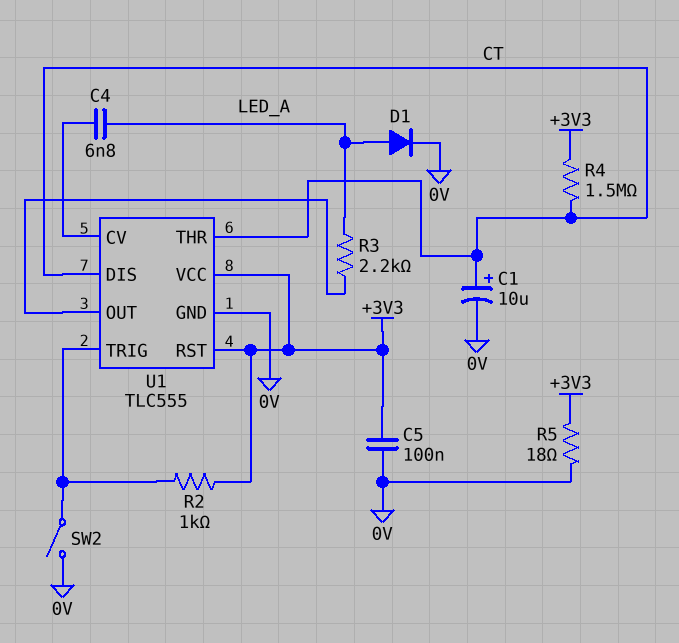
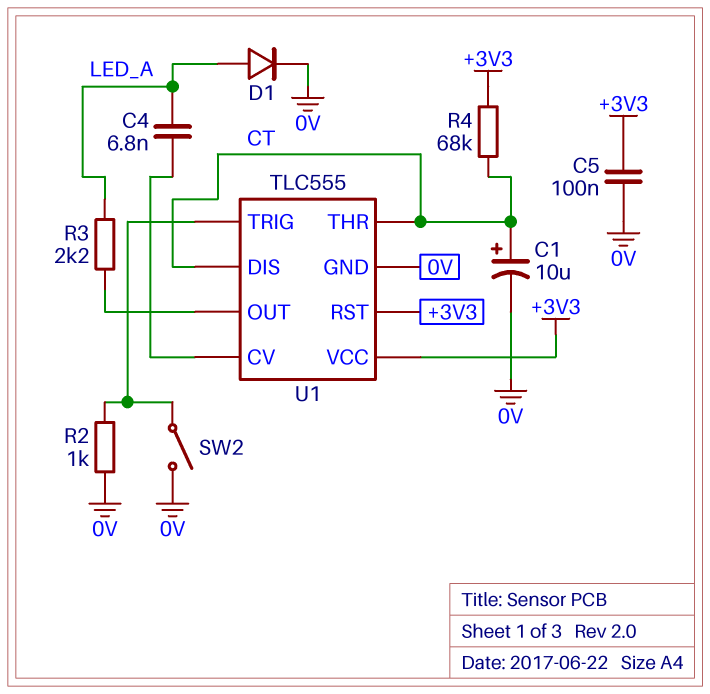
R2: 1k (+3V3, U1/TRIG) -> 1k (0V, U1/TRIG)
R4: 1.5M (+3V3, CT) -> 68k (+3V3, CT)
R5: 18 (+3V3, 0V) -> none

